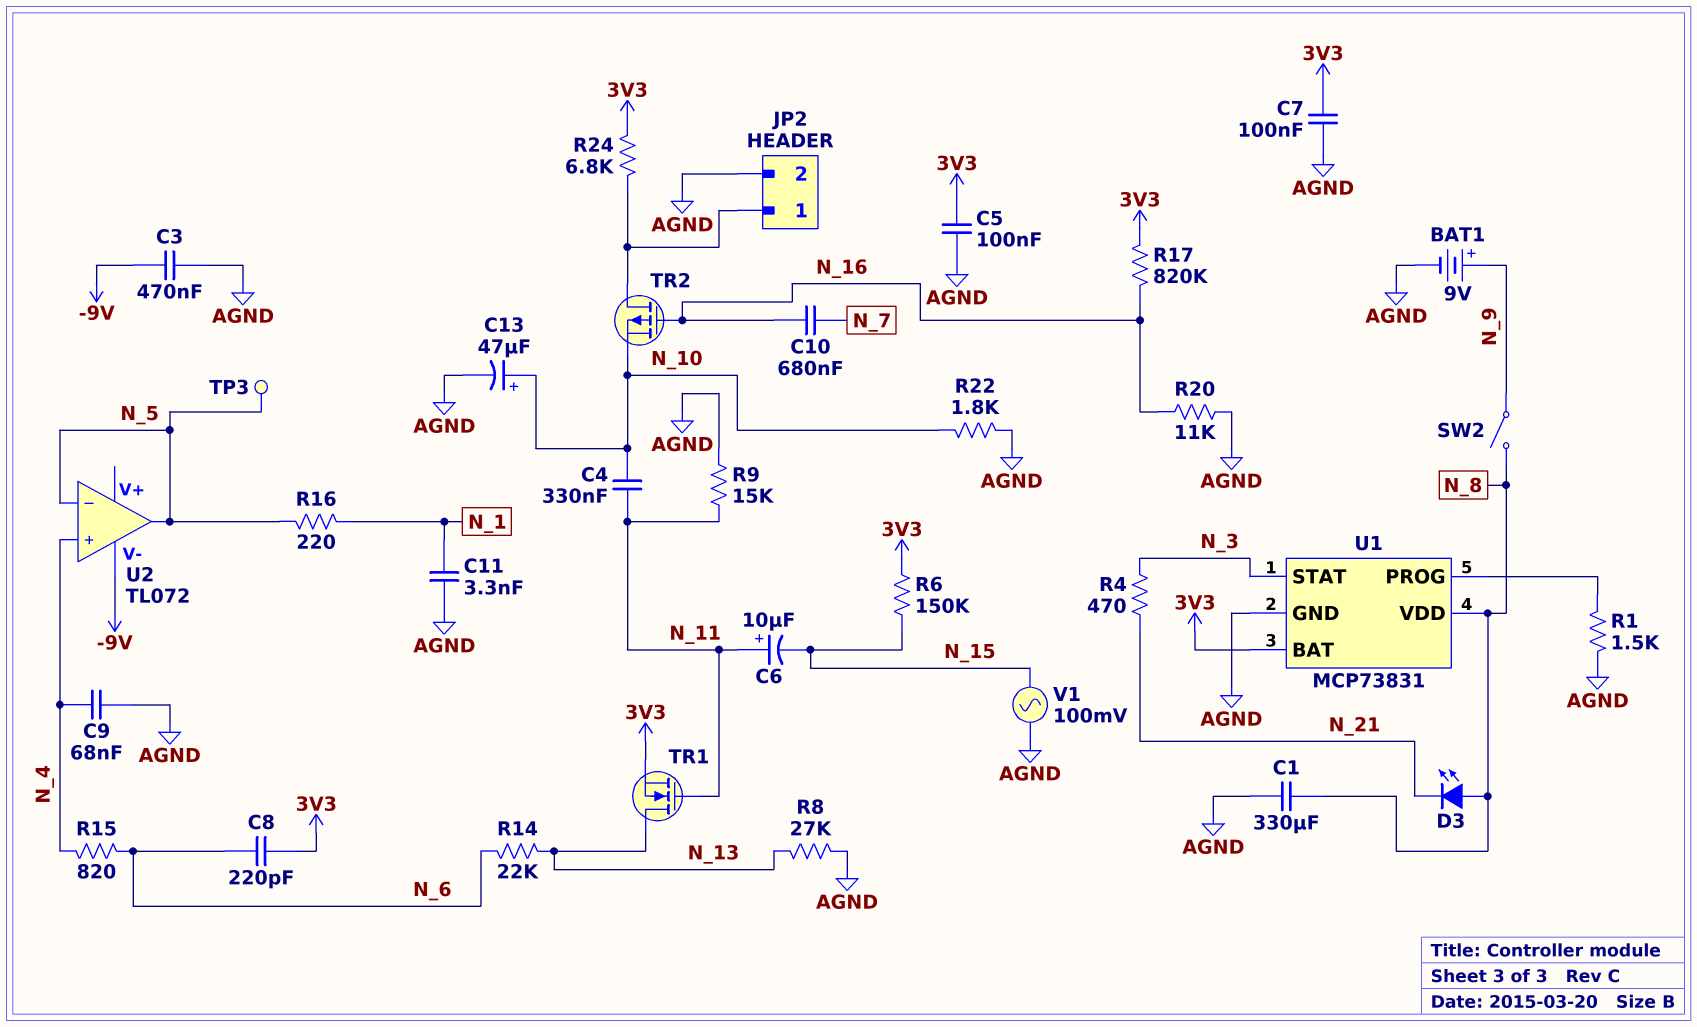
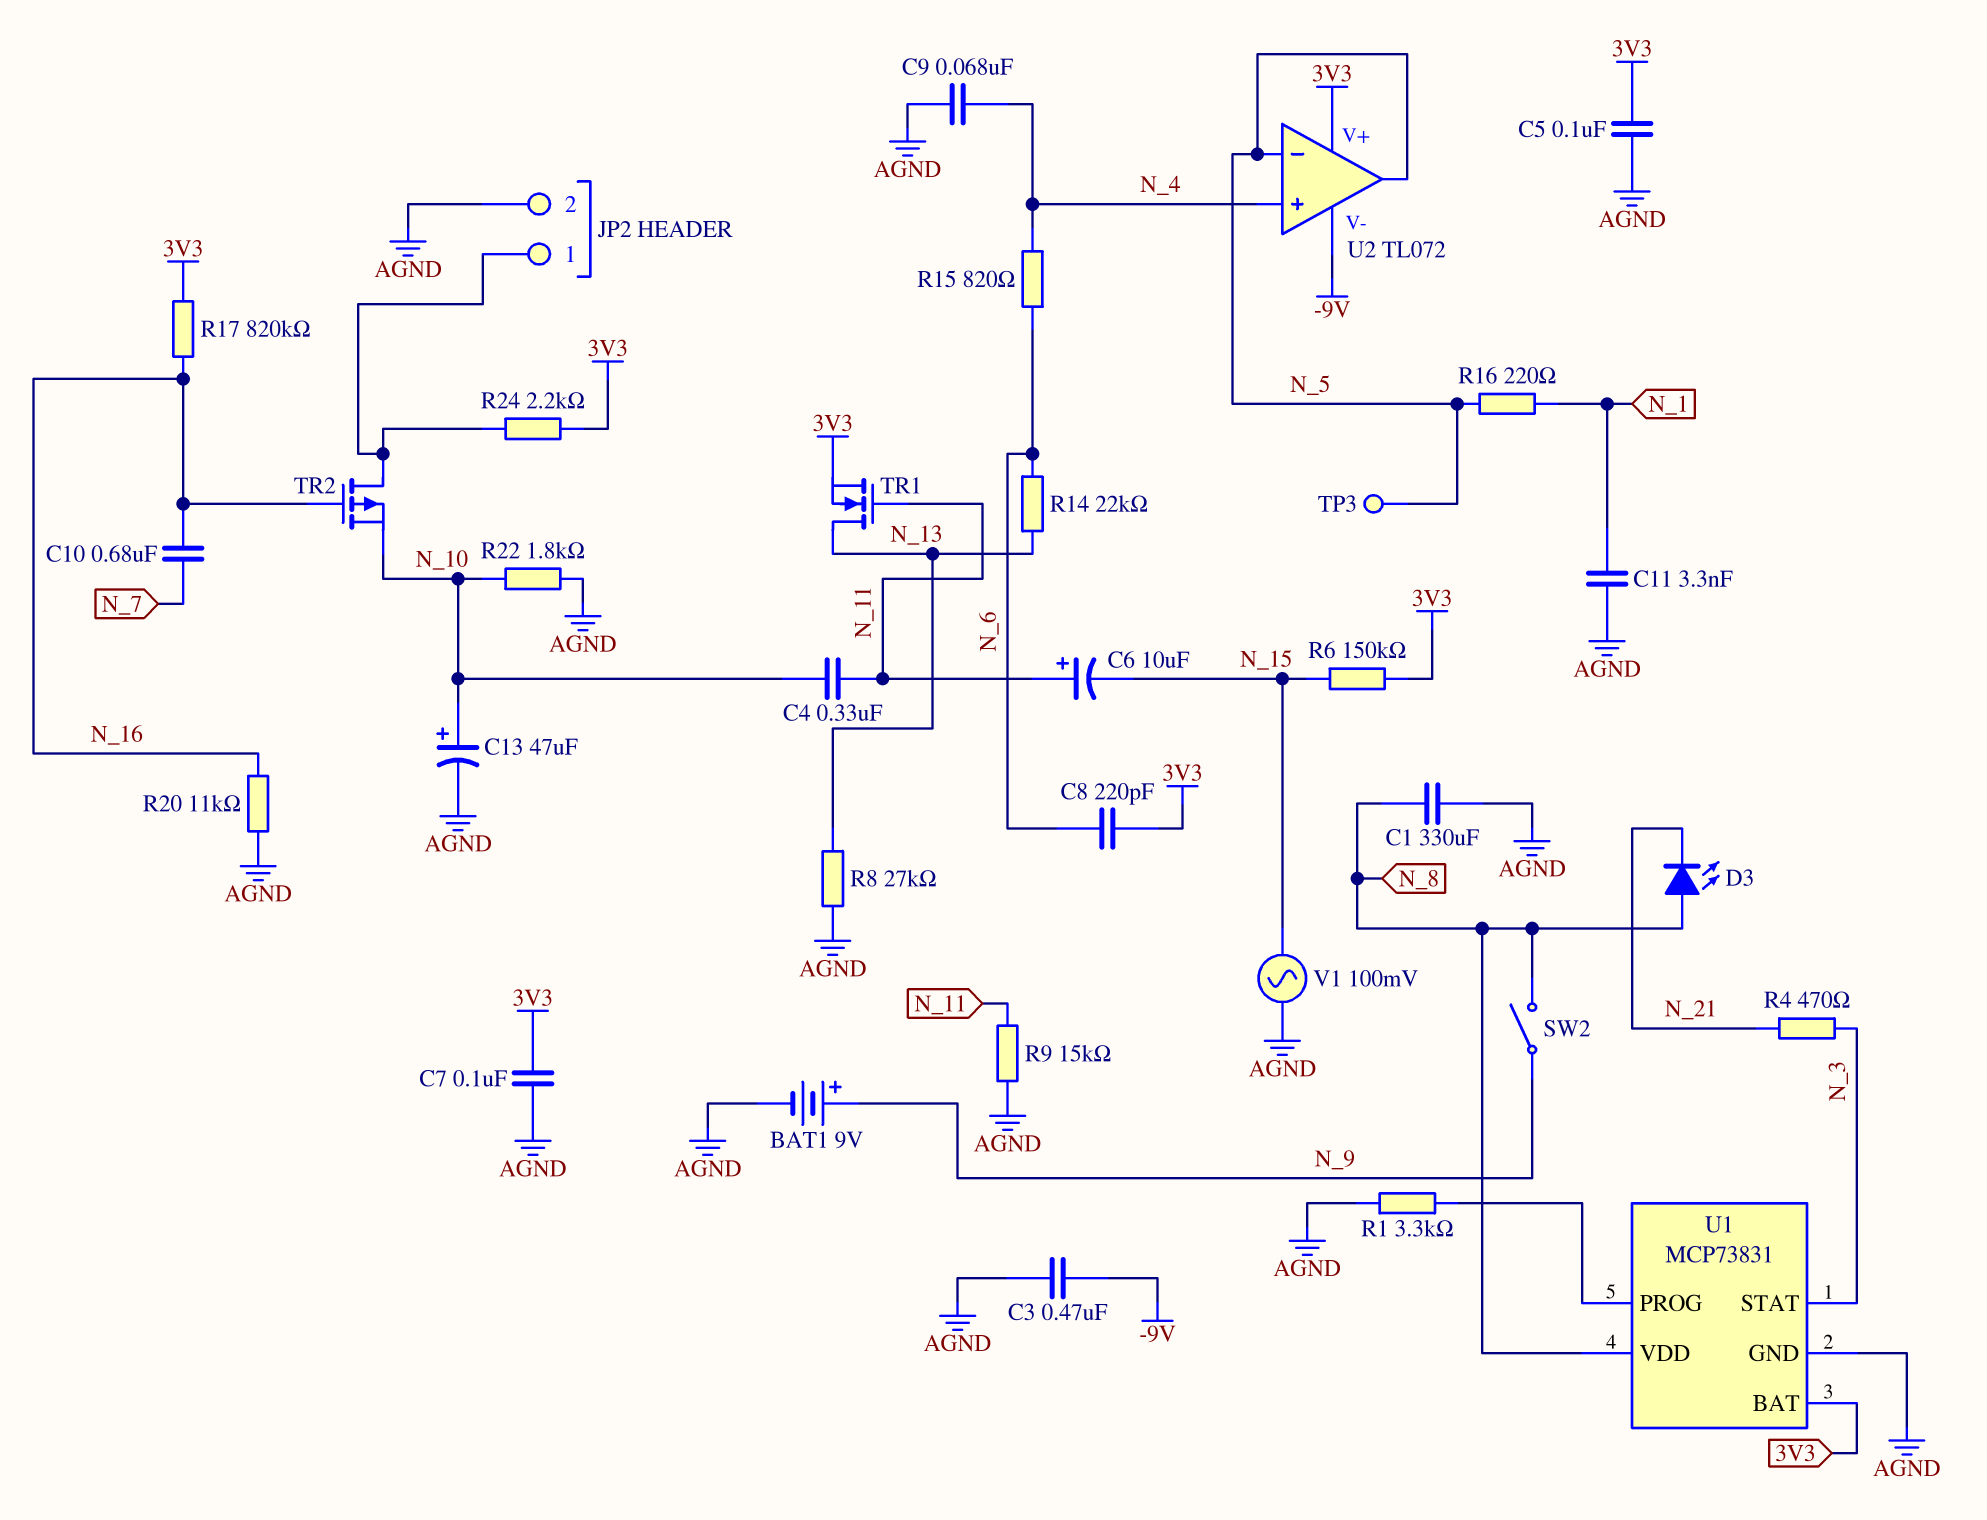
R1: 1.5k (AGND, U1/PROG) -> 3.3k (AGND, U1/PROG)
R24: 6.8k (3V3, JP2/1) -> 2.2k (3V3, JP2/1)
U2 pin V+: none -> 3V3

